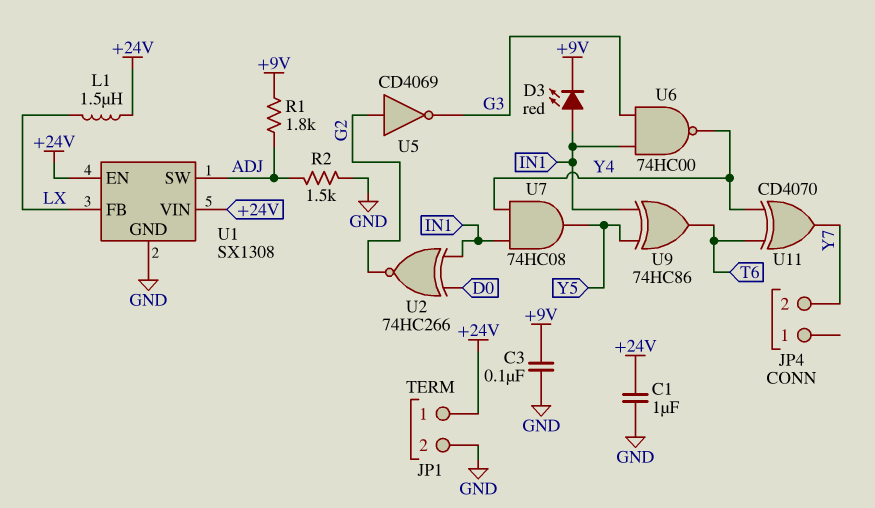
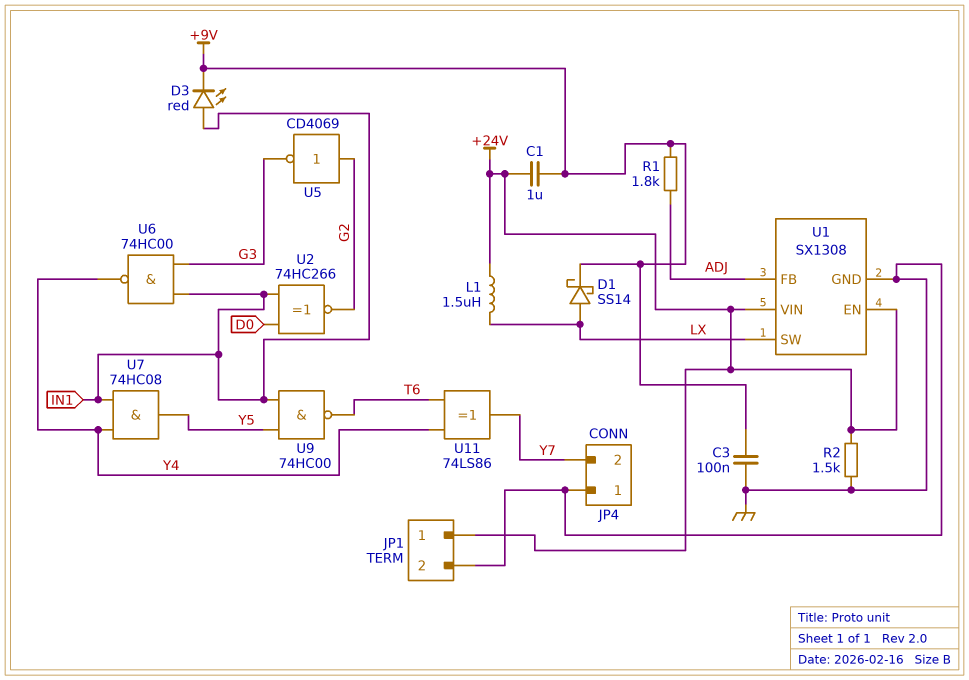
C1: 1uF (+24V, GND) -> 1uF (+9V, +24V)
D1: none -> schottky SS14 (A LX, K +9V)
JP4 pin 1: none -> GND
R2: 1.5k (ADJ, GND) -> 1.5k (+24V, GND)
U1 pin FB: LX -> ADJ
U1 pin SW: ADJ -> LX
U9: XOR 74HC86 (in IN1, in Y5, out T6) -> NAND 74HC00 (in IN1, in Y5, out T6)
U11: XOR CD4070 (in T6, in Y4, out Y7) -> XOR 74LS86 (in T6, in Y4, out Y7)

